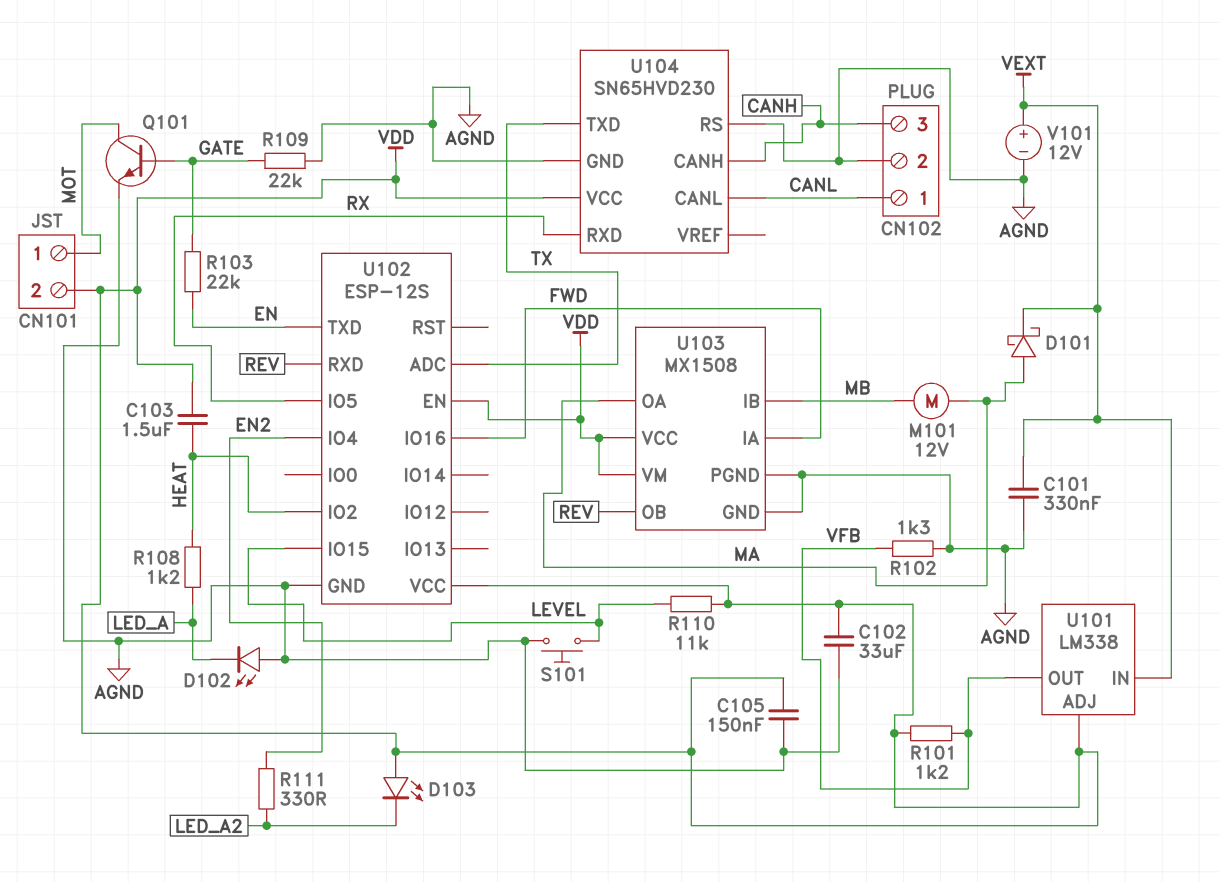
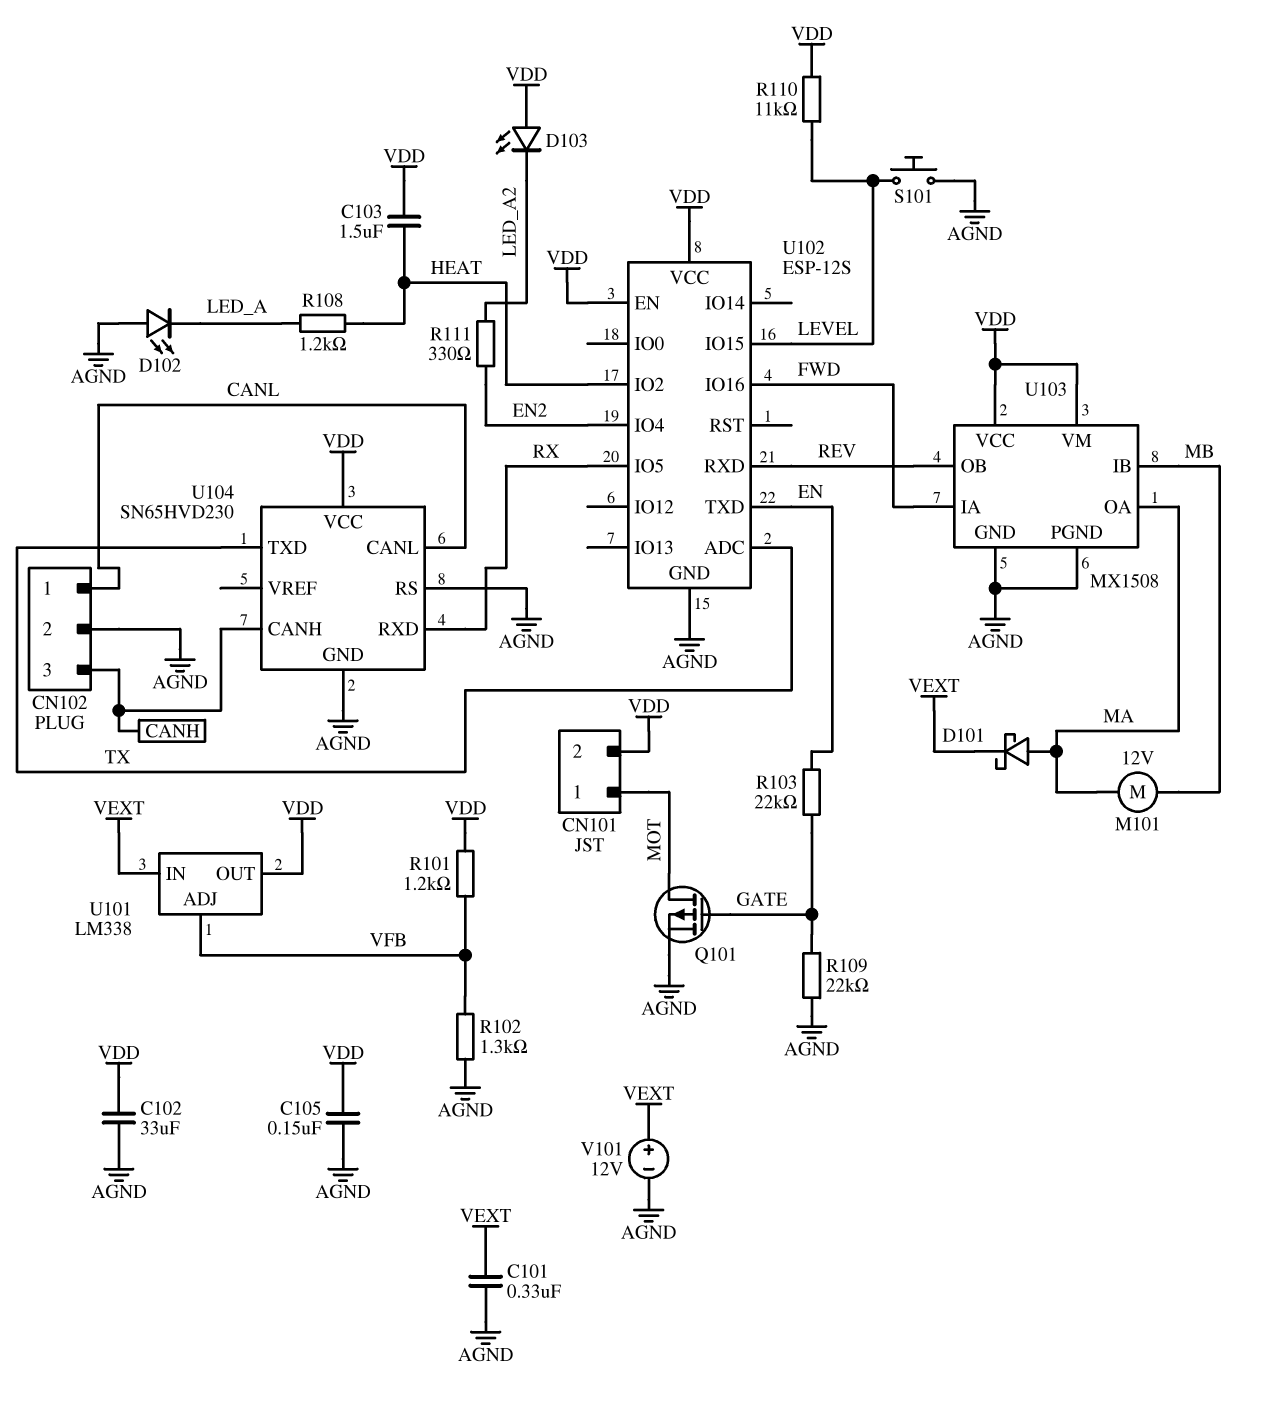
Q101: NPN (B GATE, C MOT, E AGND) -> PMOS (G GATE, D MOT, S AGND)
U101 pin ADJ: VDD -> VFB
U101 pin OUT: VFB -> VDD

